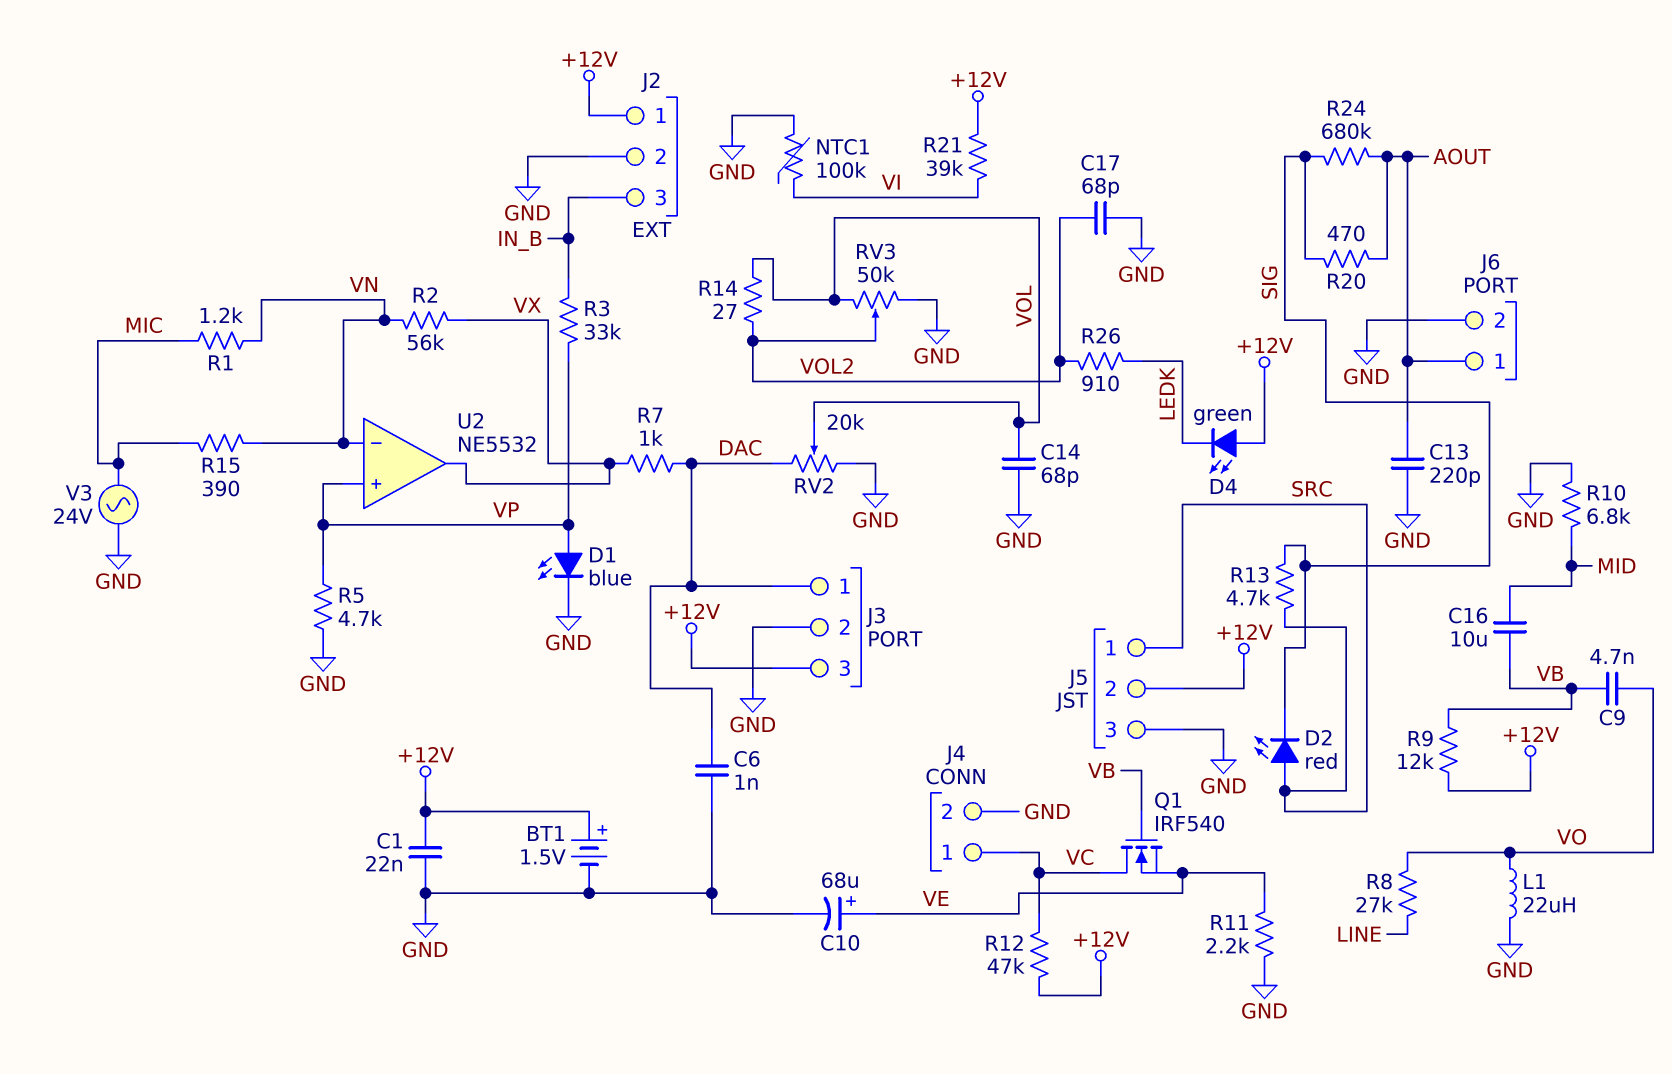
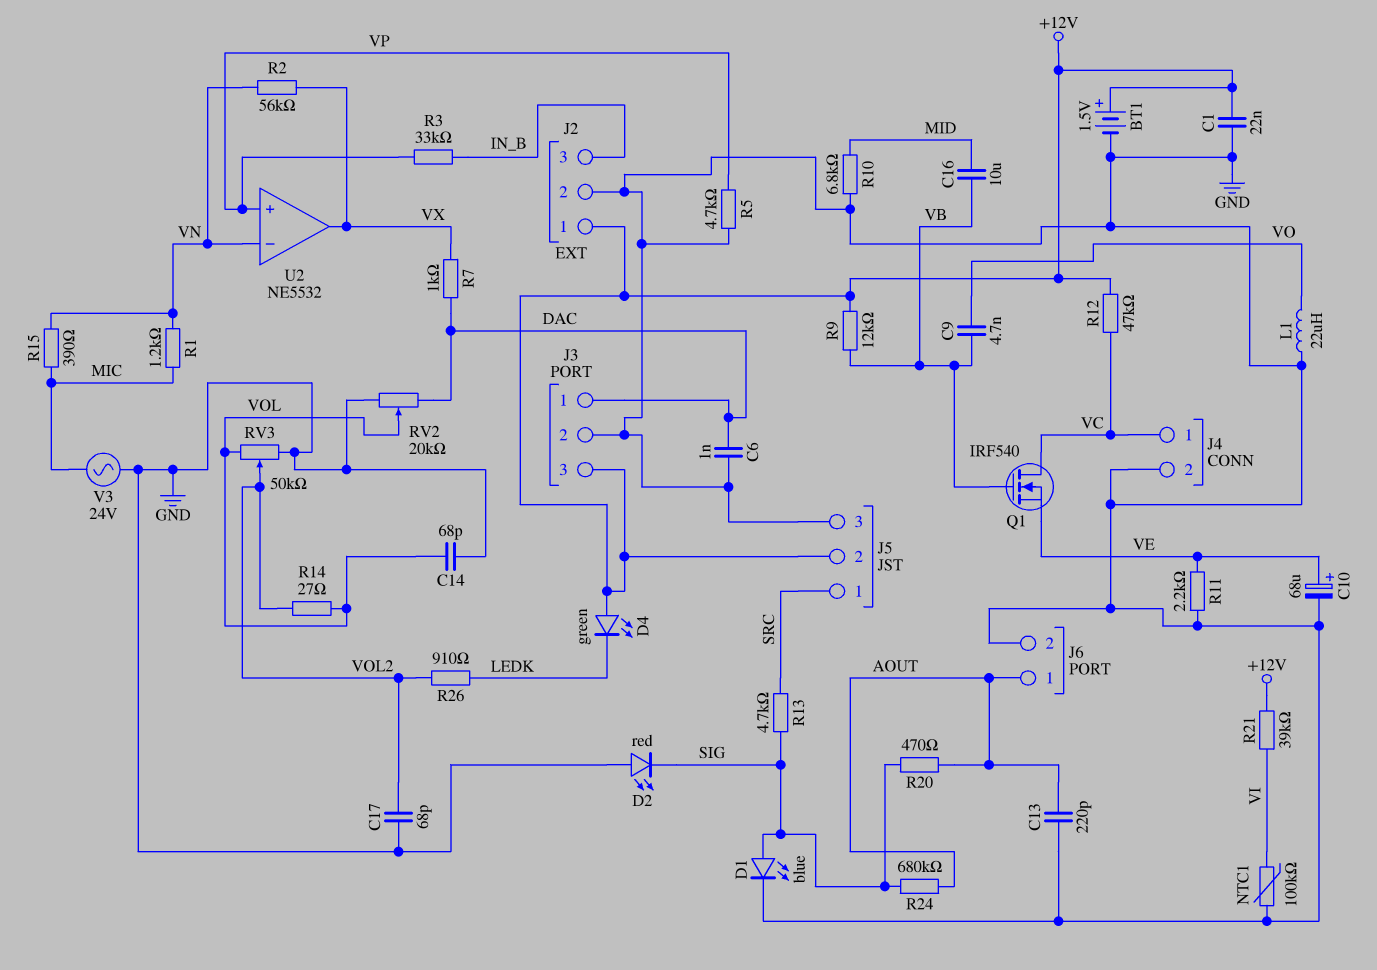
D1: LED blue (A VP, K GND) -> LED blue (A SIG, K GND)
D2: LED red (A SRC, K SIG) -> LED red (A GND, K SIG)
R8: 27k (LINE, VO) -> none

